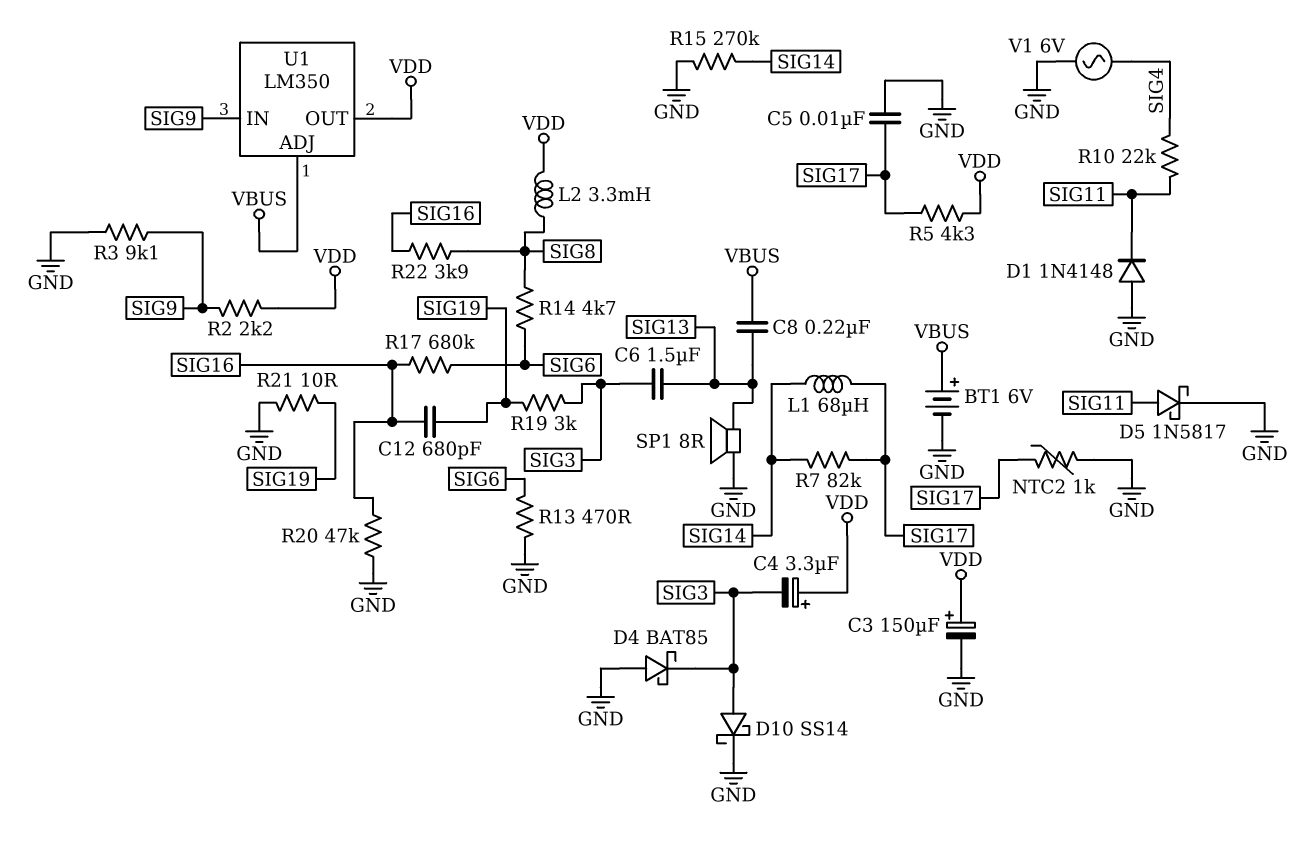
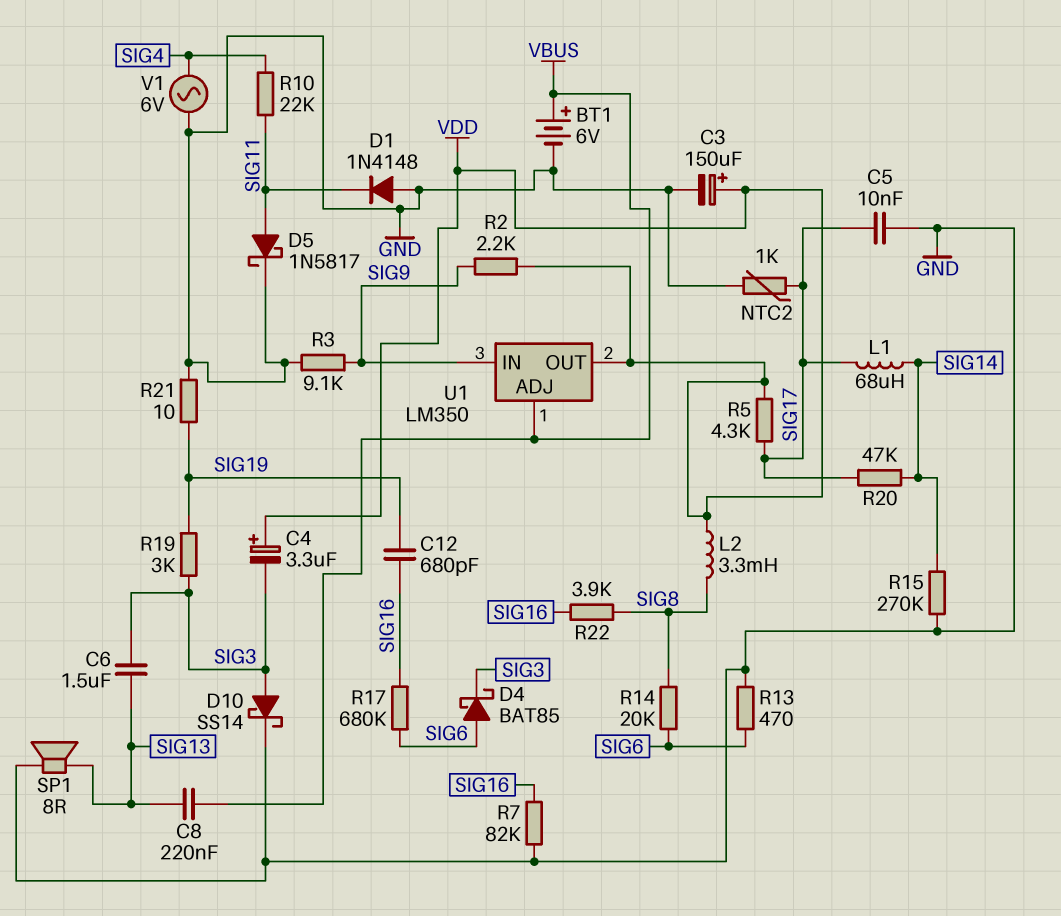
D4: schottky BAT85 (A GND, K SIG3) -> schottky BAT85 (A SIG6, K SIG3)
R7: 82k (SIG14, SIG17) -> 82k (GND, SIG16)
R14: 4.7k (SIG6, SIG8) -> 20k (SIG6, SIG8)
R20: 47k (GND, SIG16) -> 47k (SIG14, SIG17)

